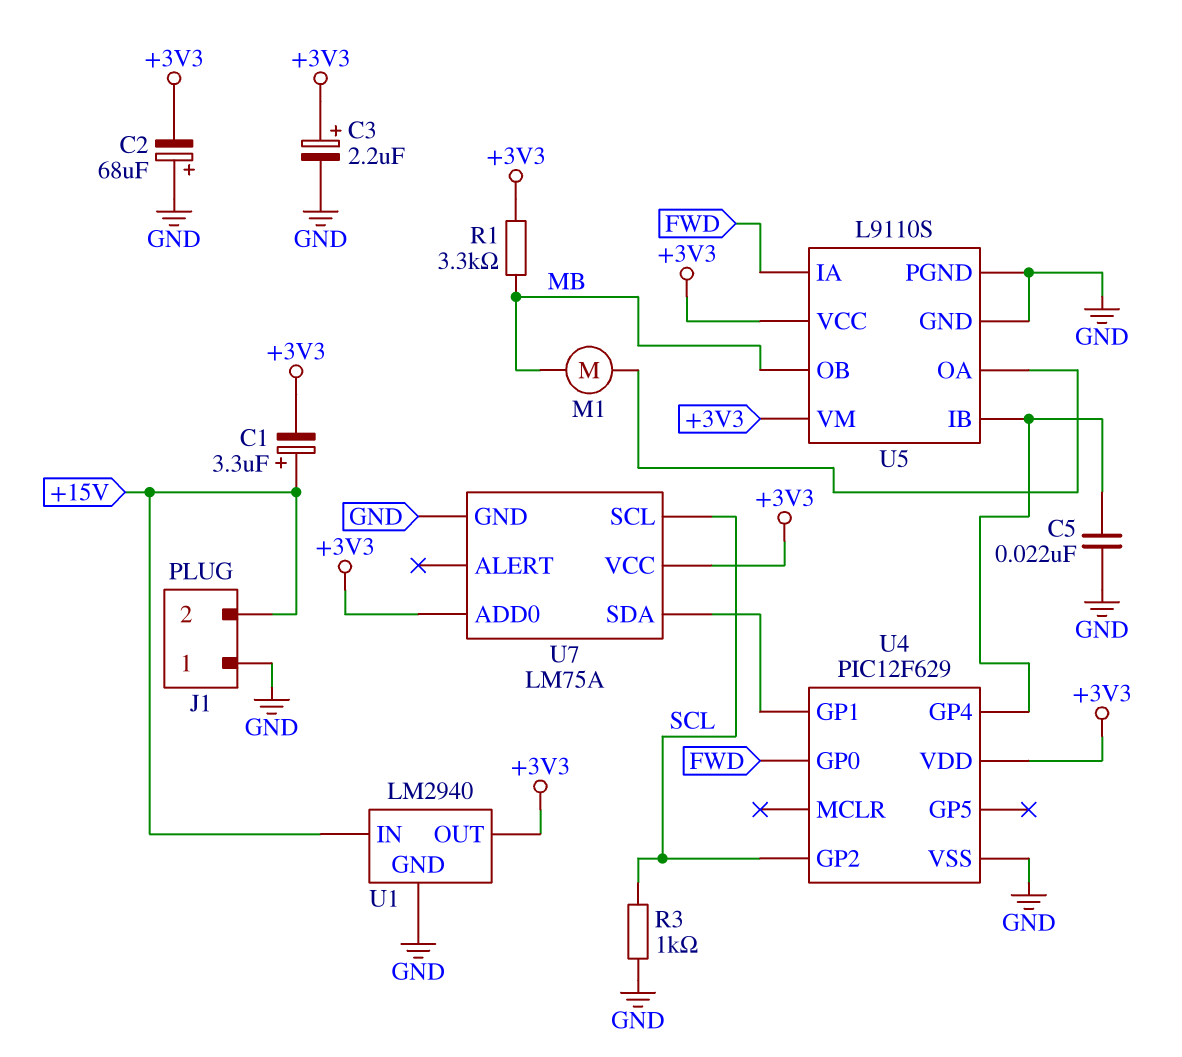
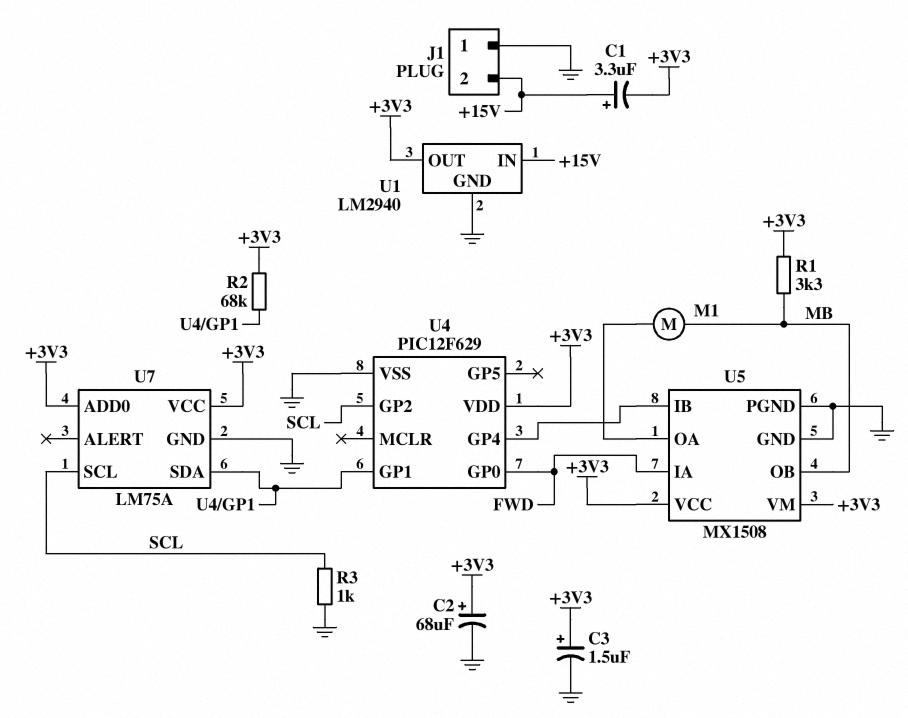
C2: 68uF (plus GND, minus +3V3) -> 68uF (plus +3V3, minus GND)
C3: 2.2uF (plus +3V3, minus GND) -> 1.5uF (plus +3V3, minus GND)
C5: 22nF (GND, U4/GP4) -> none
R2: none -> 68k (+3V3, U4/GP1)
U5: L9110S -> MX1508

